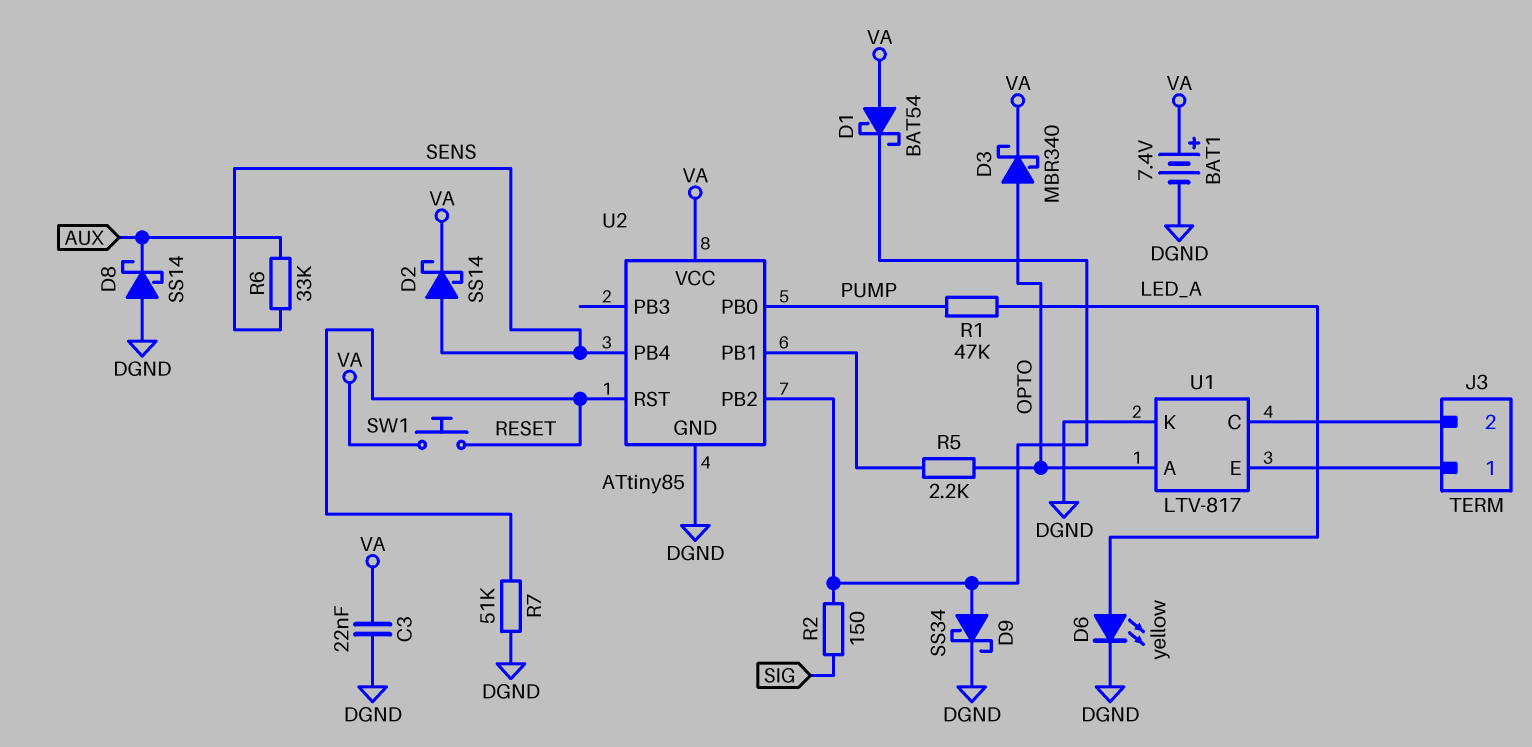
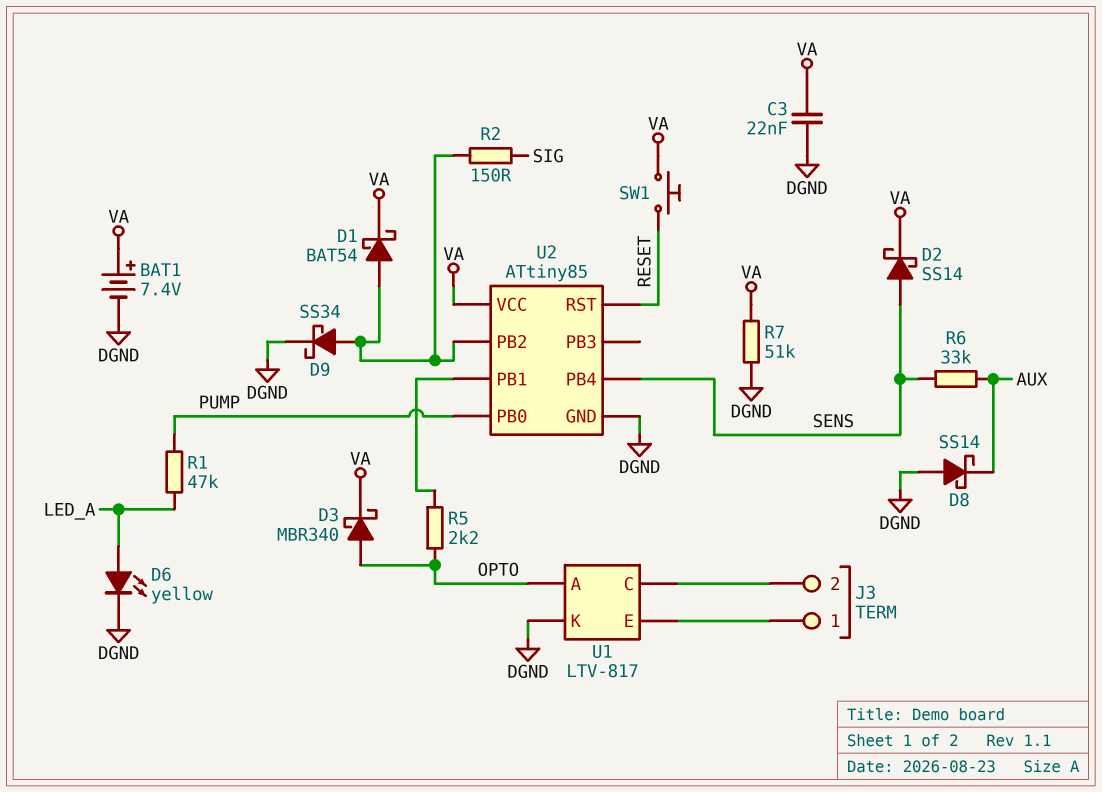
D1: schottky BAT54 (A VA, K U2/PB2) -> schottky BAT54 (A U2/PB2, K VA)
R7: 51k (DGND, RESET) -> 51k (DGND, VA)

